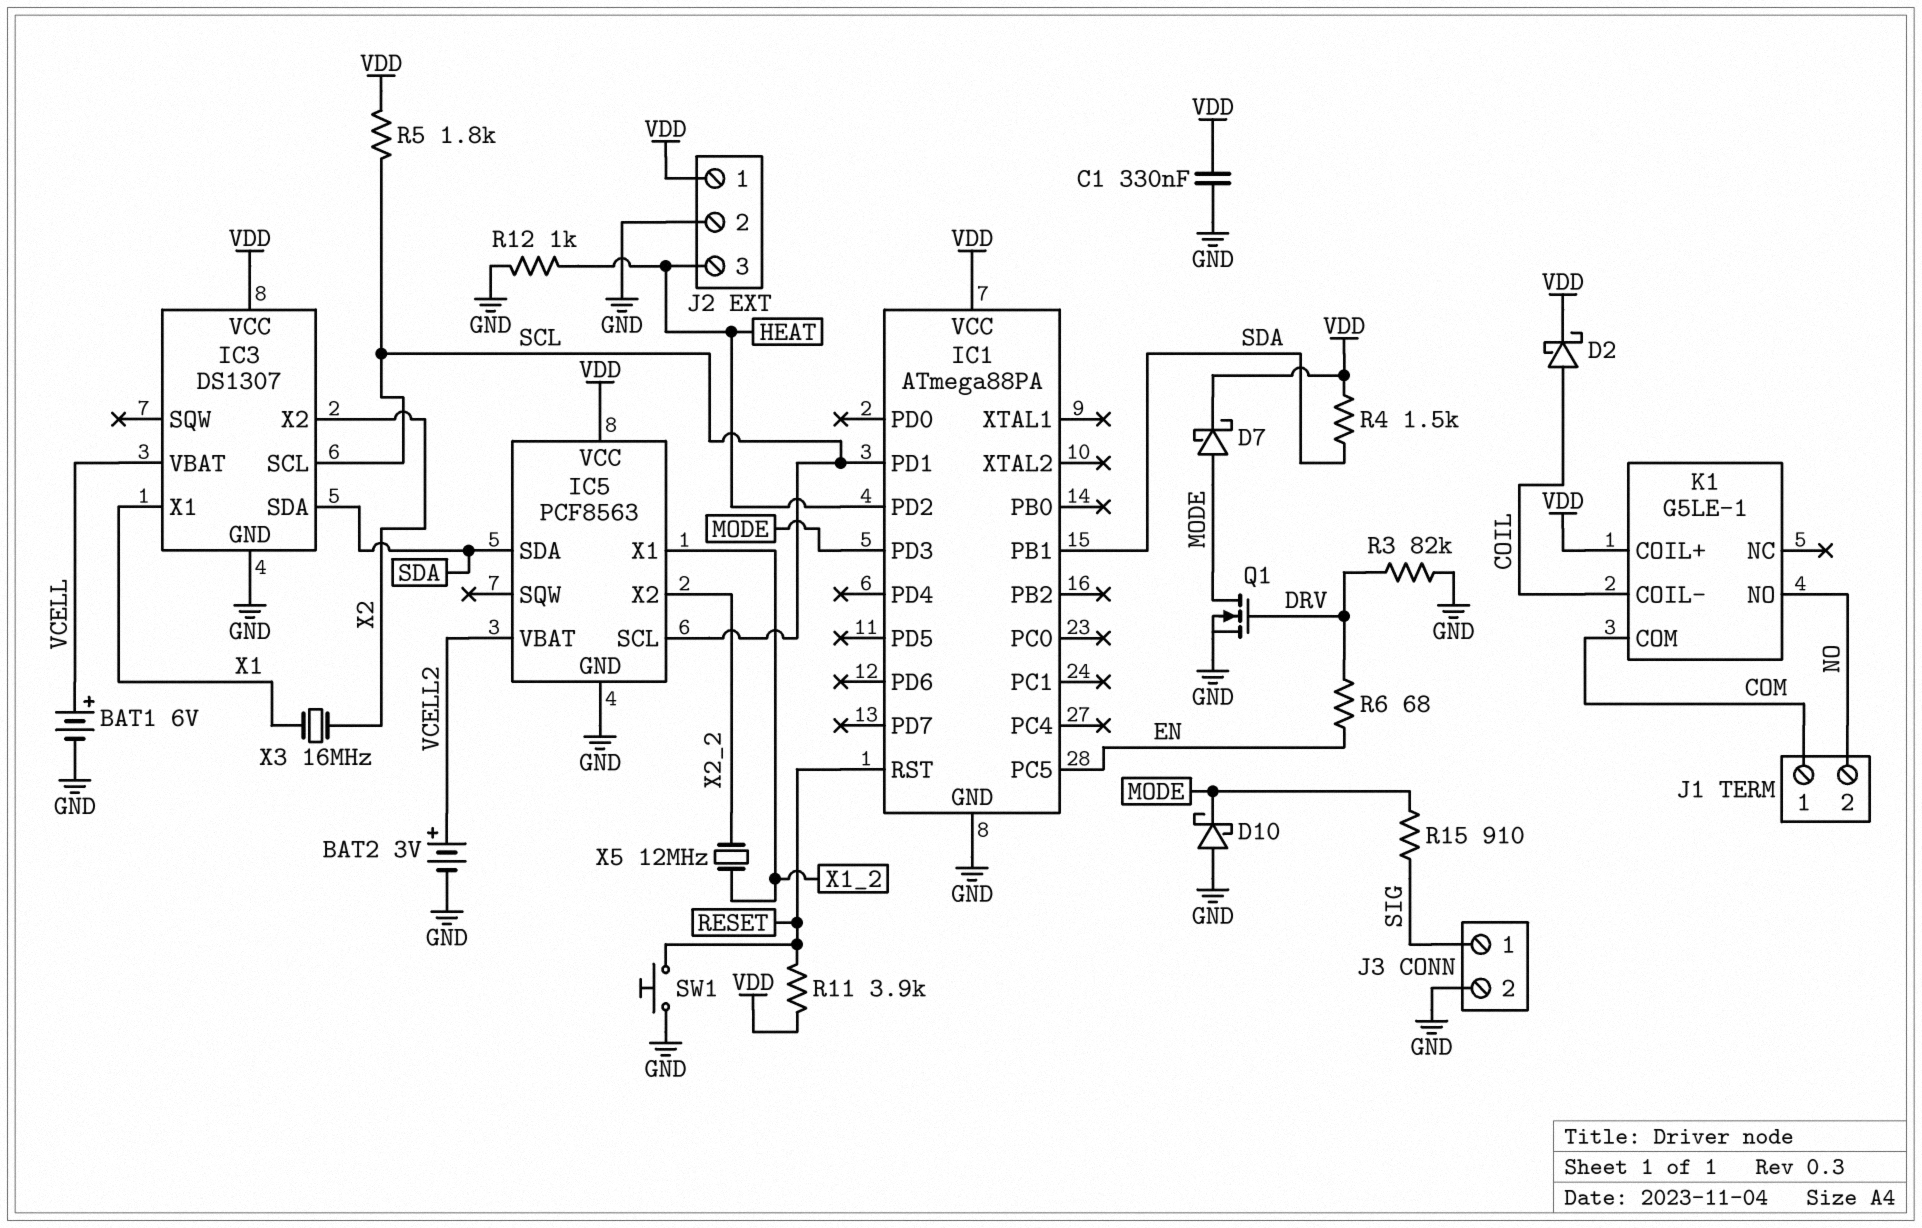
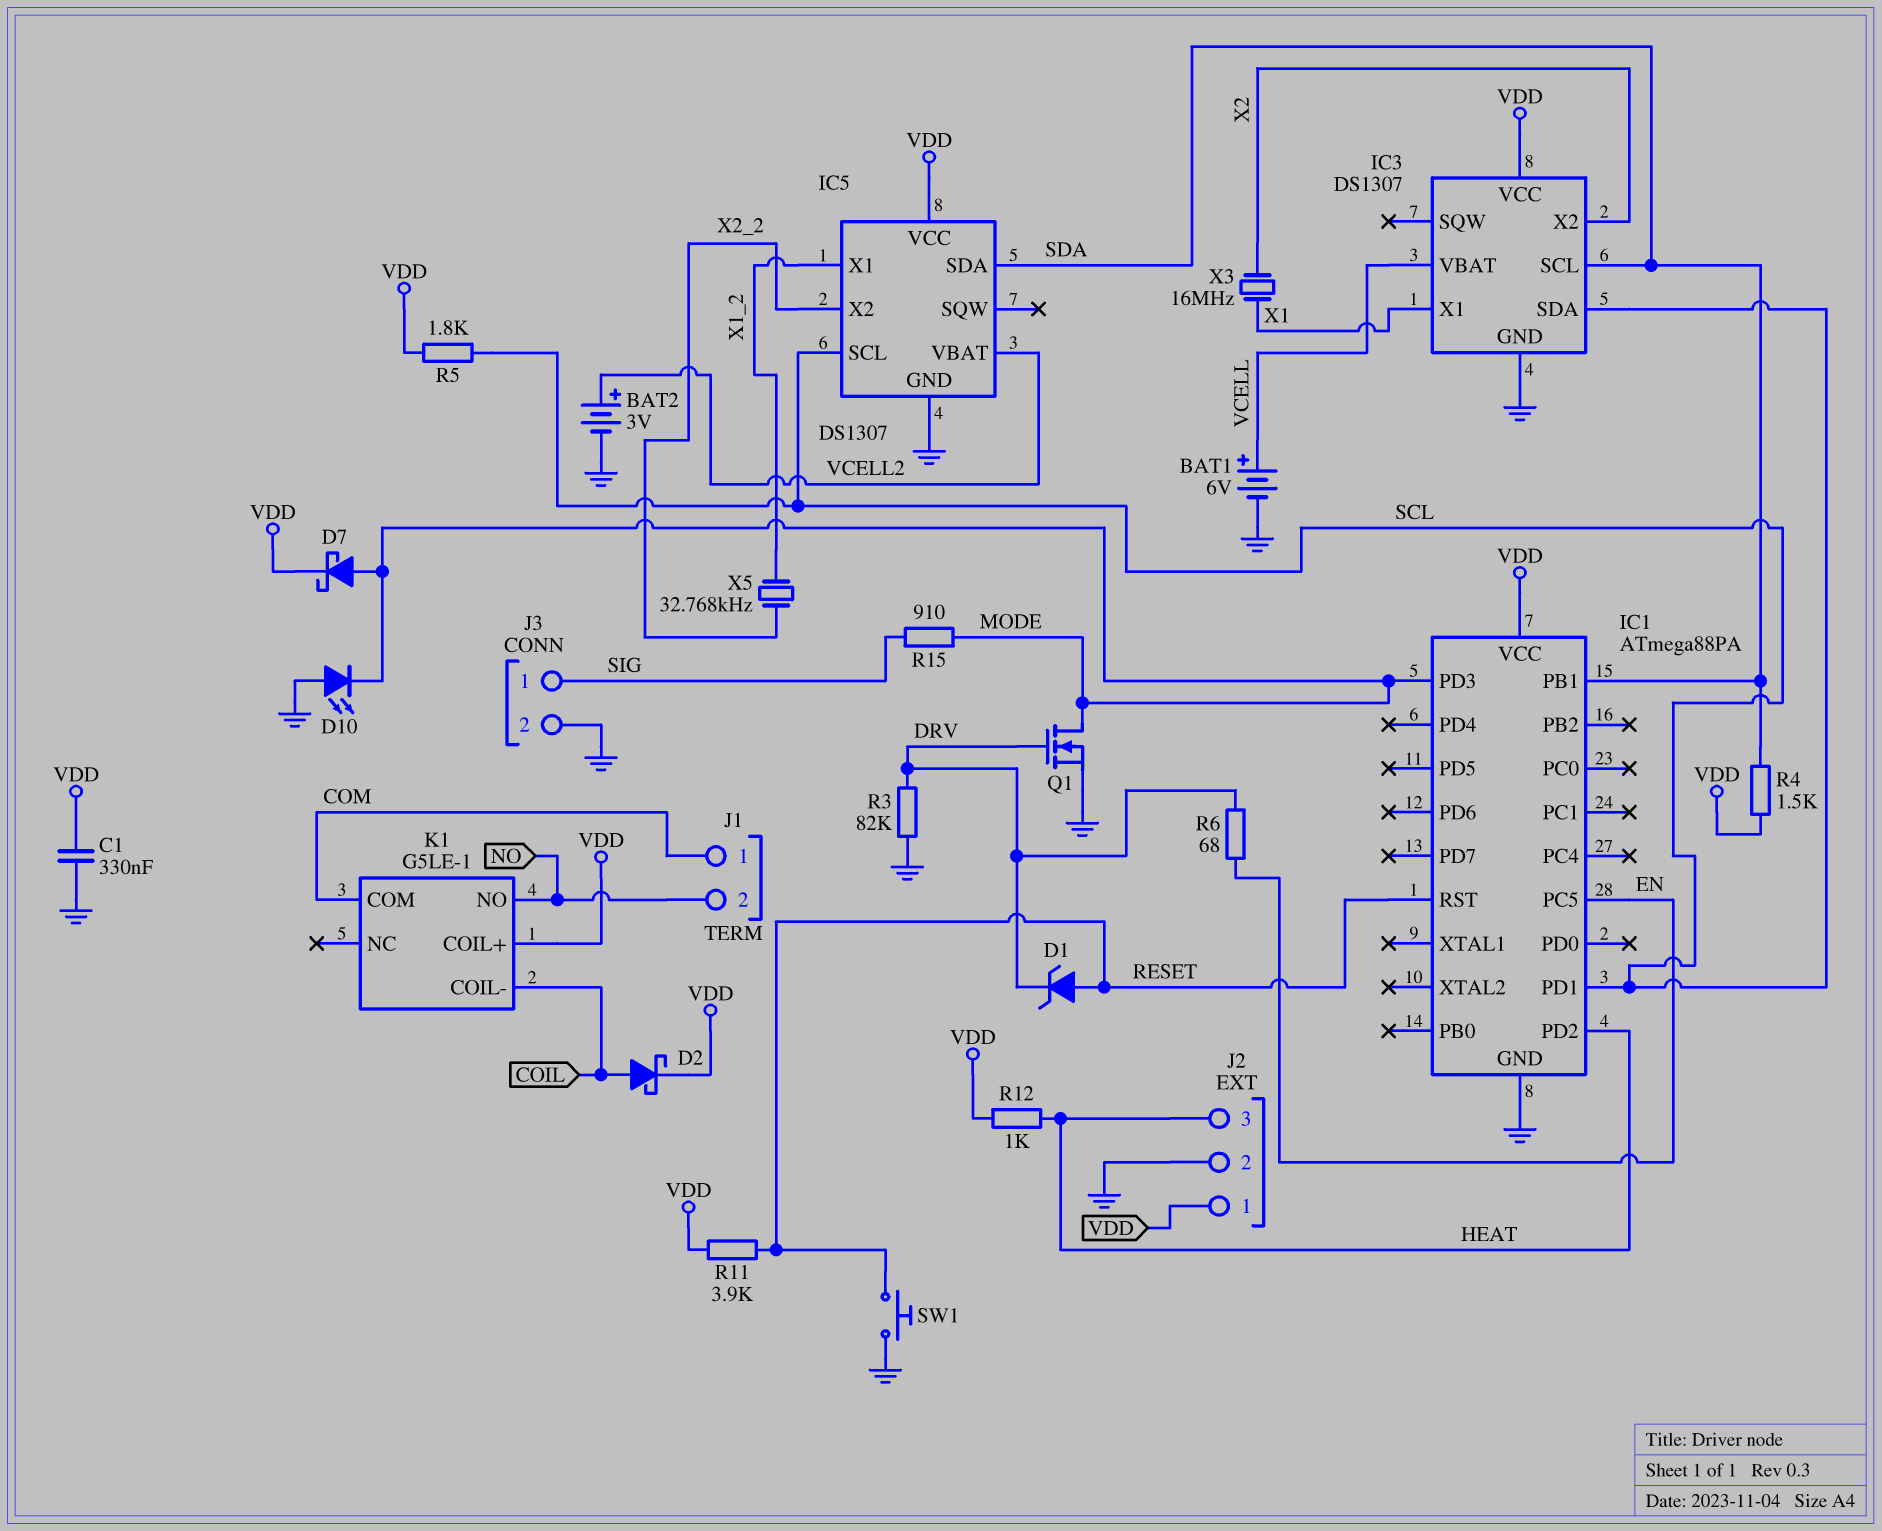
D1: none -> zener (A RESET, K DRV)
D10: schottky (A GND, K MODE) -> LED (A GND, K MODE)
IC3 pin SCL: SCL -> SDA
IC3 pin SDA: SDA -> SCL
IC5: PCF8563 -> DS1307
R12: 1k (GND, HEAT) -> 1k (HEAT, VDD)
X5: 12MHz (X1_2, X2_2) -> 32.768kHz (X1_2, X2_2)

